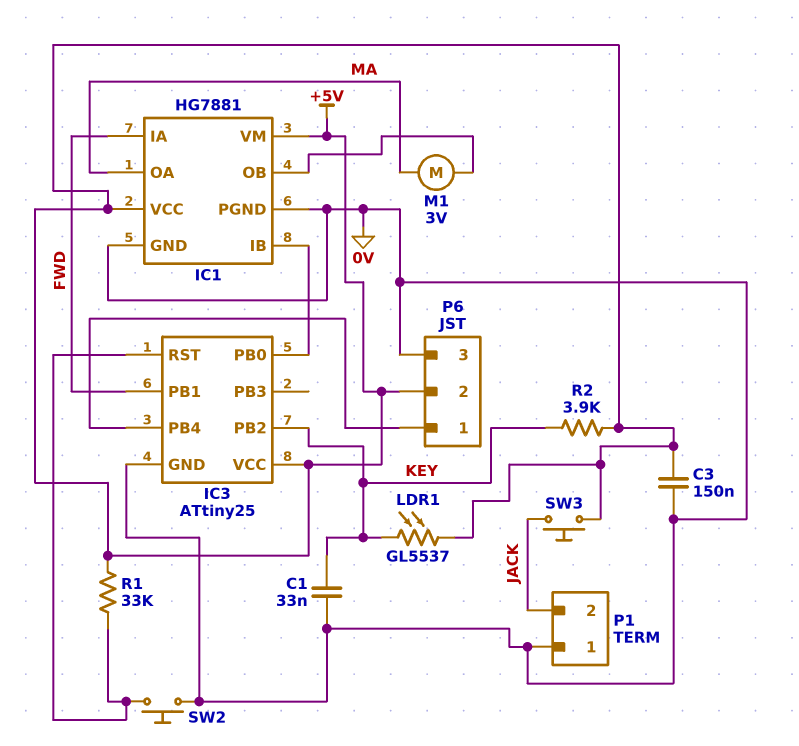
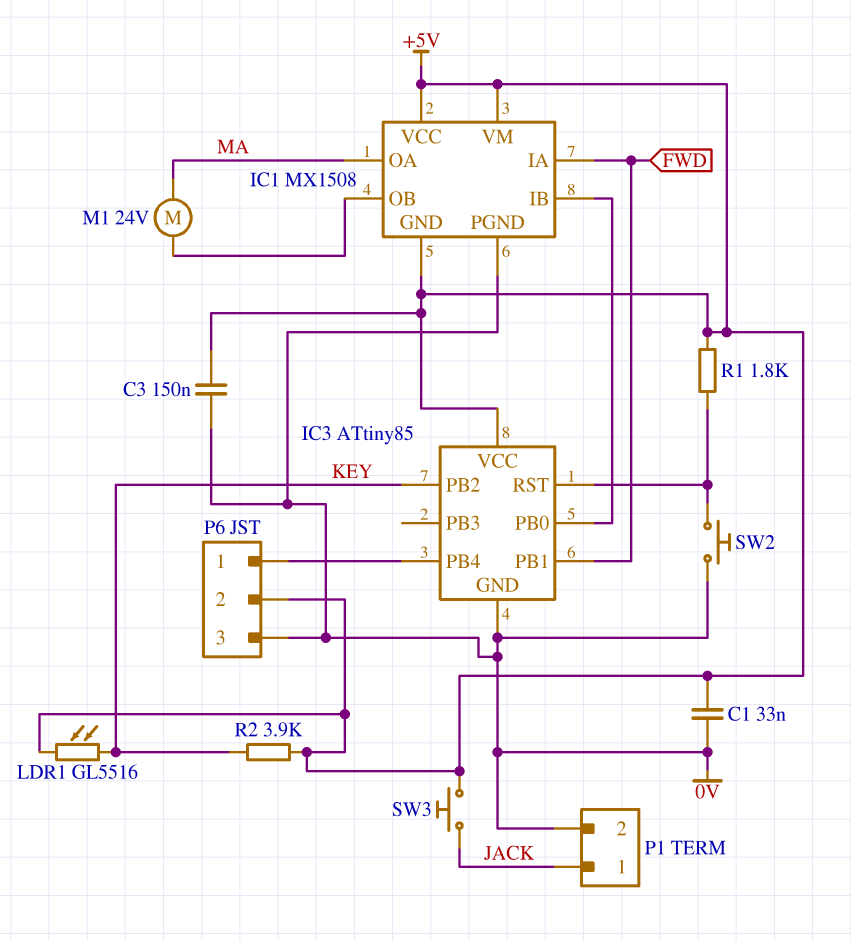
C1: 33nF (0V, KEY) -> 33nF (+5V, 0V)
IC1: HG7881 -> MX1508
IC1 pin GND: 0V -> +5V
IC3: ATtiny25 -> ATtiny85
LDR1: GL5537 (+5V, KEY) -> GL5516 (+5V, KEY)
M1: motor 3V (IC1/OB, MA) -> motor 24V (IC1/OB, MA)
P1 pin 1: 0V -> JACK
P1 pin 2: JACK -> 0V
R1: 33k (+5V, IC3/RST) -> 1.8k (+5V, IC3/RST)

